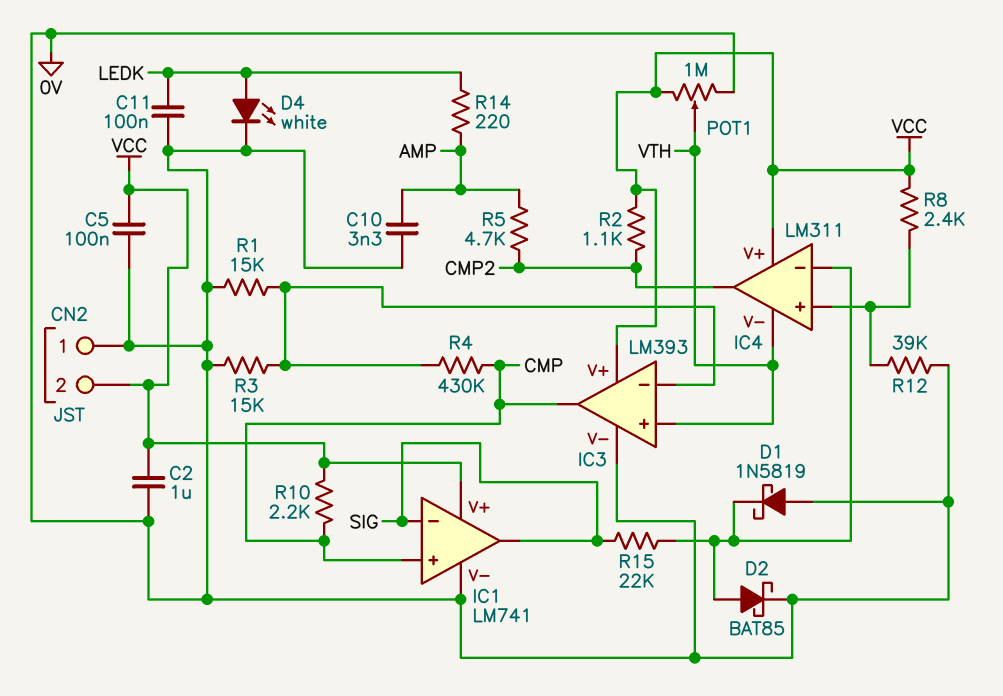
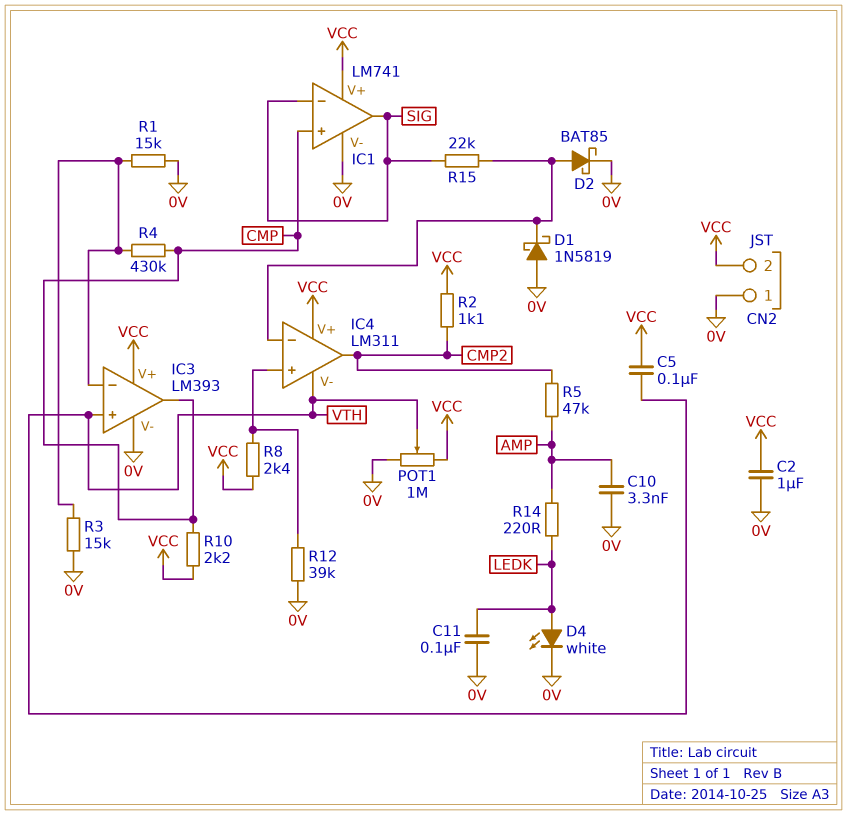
C5: 100nF (0V, VCC) -> 100nF (VCC, VTH)
R5: 4.7k (AMP, CMP2) -> 47k (AMP, CMP2)

